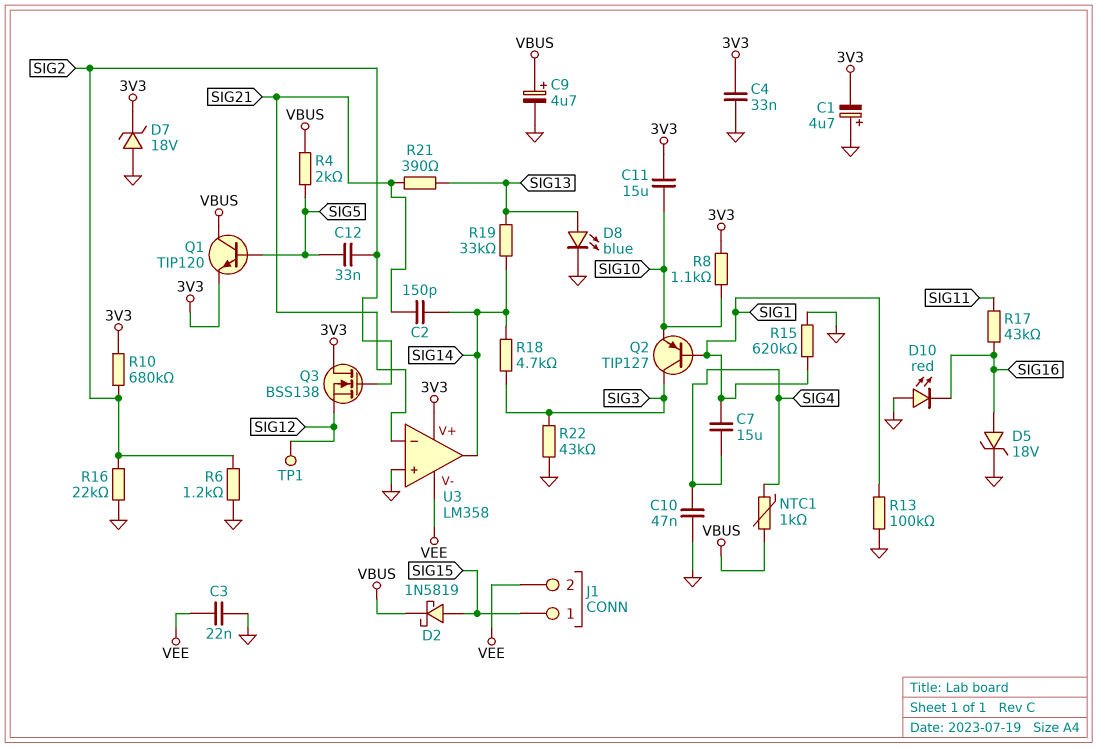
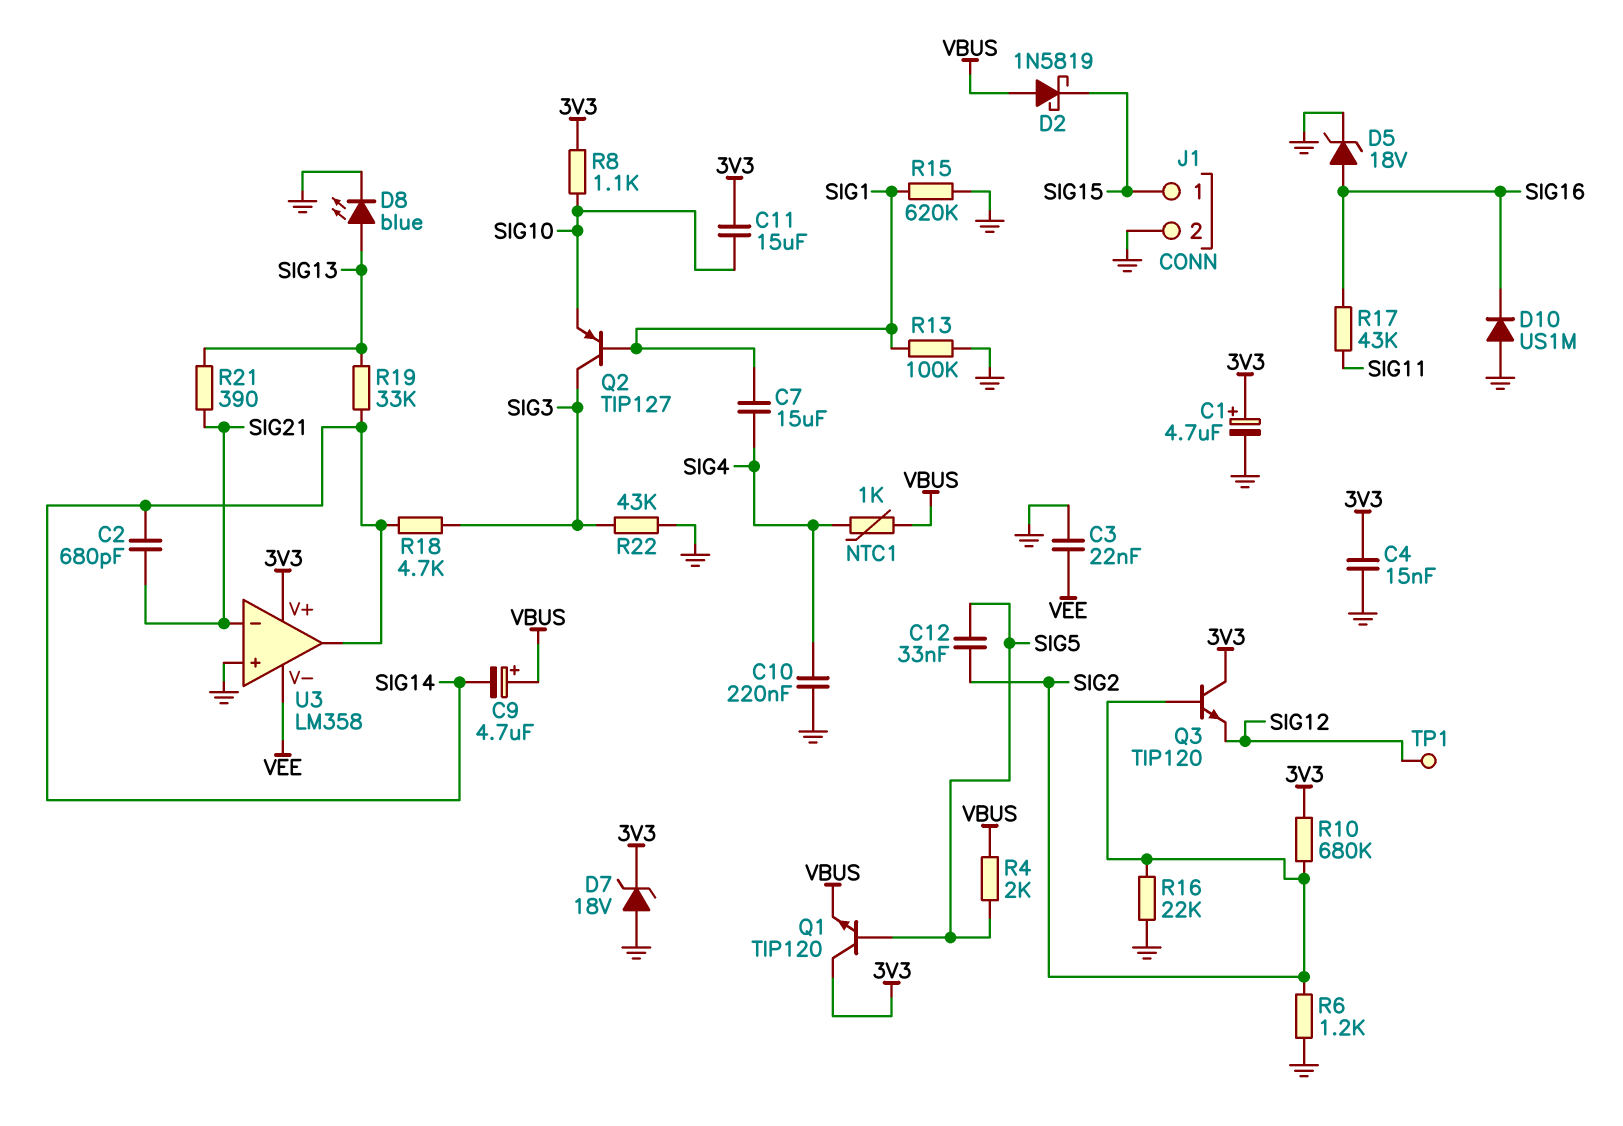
C1: 4.7uF (plus GND, minus 3V3) -> 4.7uF (plus 3V3, minus GND)
C2: 150pF (SIG14, SIG21) -> 680pF (SIG14, SIG21)
C4: 33nF (3V3, GND) -> 15nF (3V3, GND)
C9: 4.7uF (plus VBUS, minus GND) -> 4.7uF (plus VBUS, minus SIG14)
C10: 47nF (GND, SIG4) -> 220nF (GND, SIG4)
D2: schottky 1N5819 (A SIG15, K VBUS) -> schottky 1N5819 (A VBUS, K SIG15)
D10: LED red (A GND, K SIG16) -> diode US1M (A GND, K SIG16)
J1 pin 2: VEE -> GND
Q1: NPN TIP120 (B SIG5, C VBUS, E 3V3) -> NPN TIP120 (B SIG5, C 3V3, E VBUS)
Q3: NMOS BSS138 (G SIG2, D 3V3, S SIG12) -> NPN TIP120 (B SIG2, C 3V3, E SIG12)

